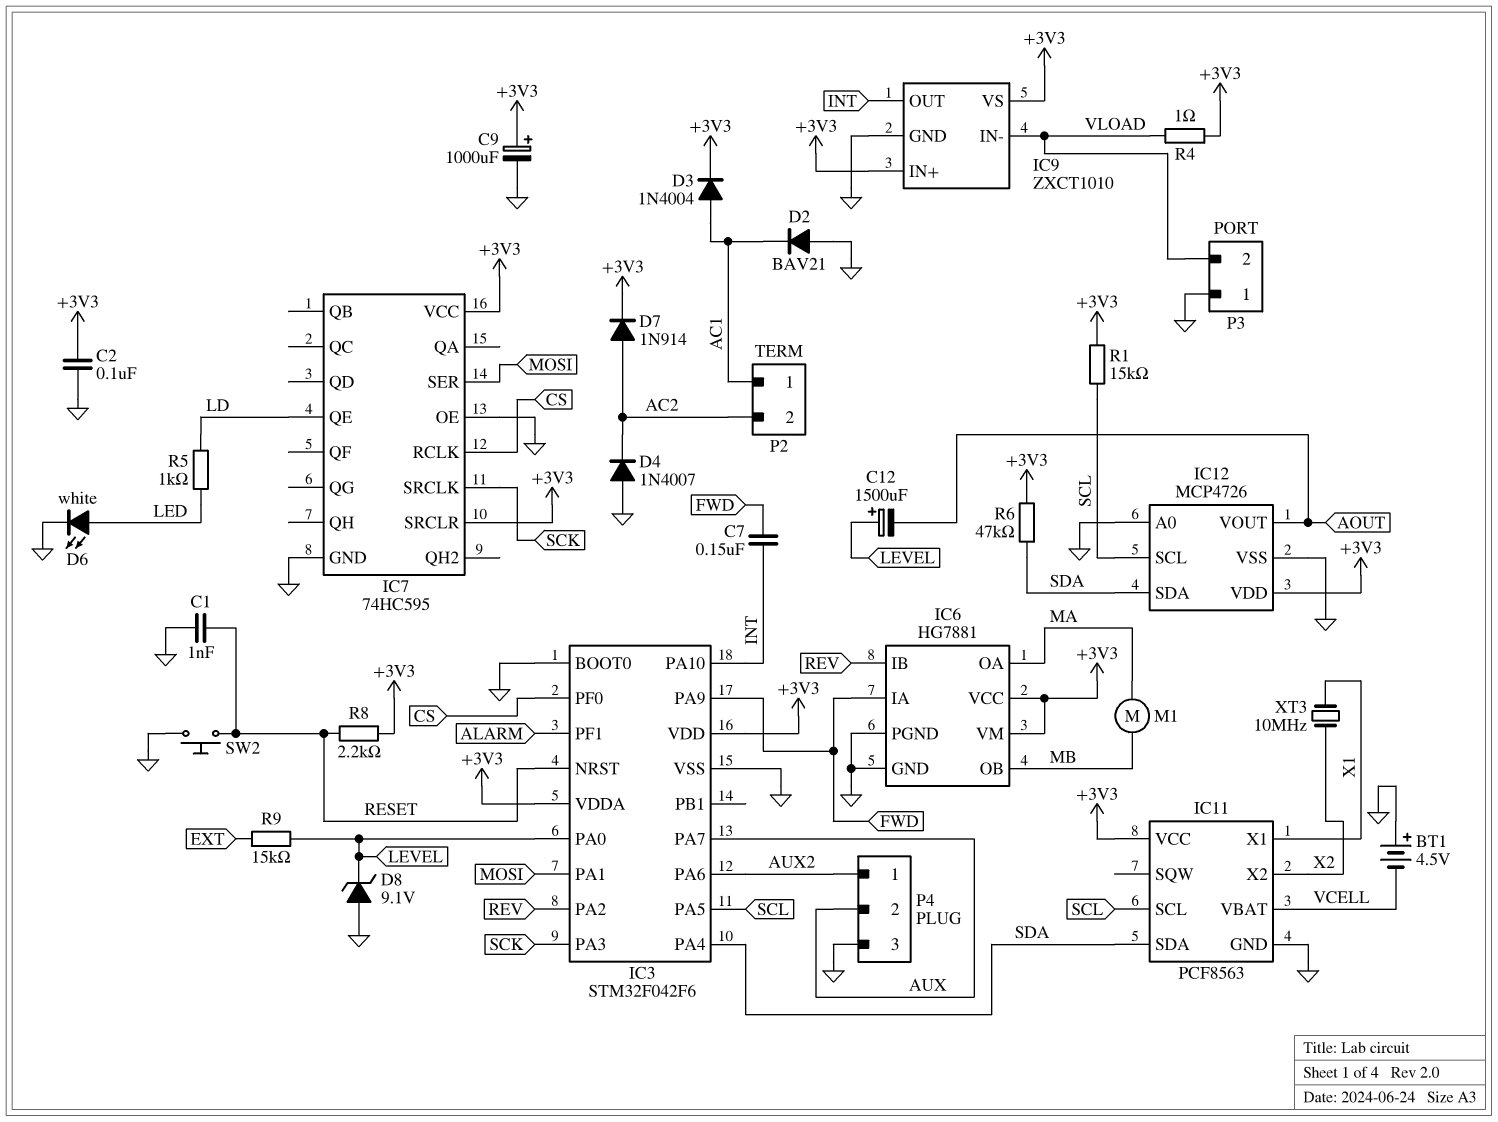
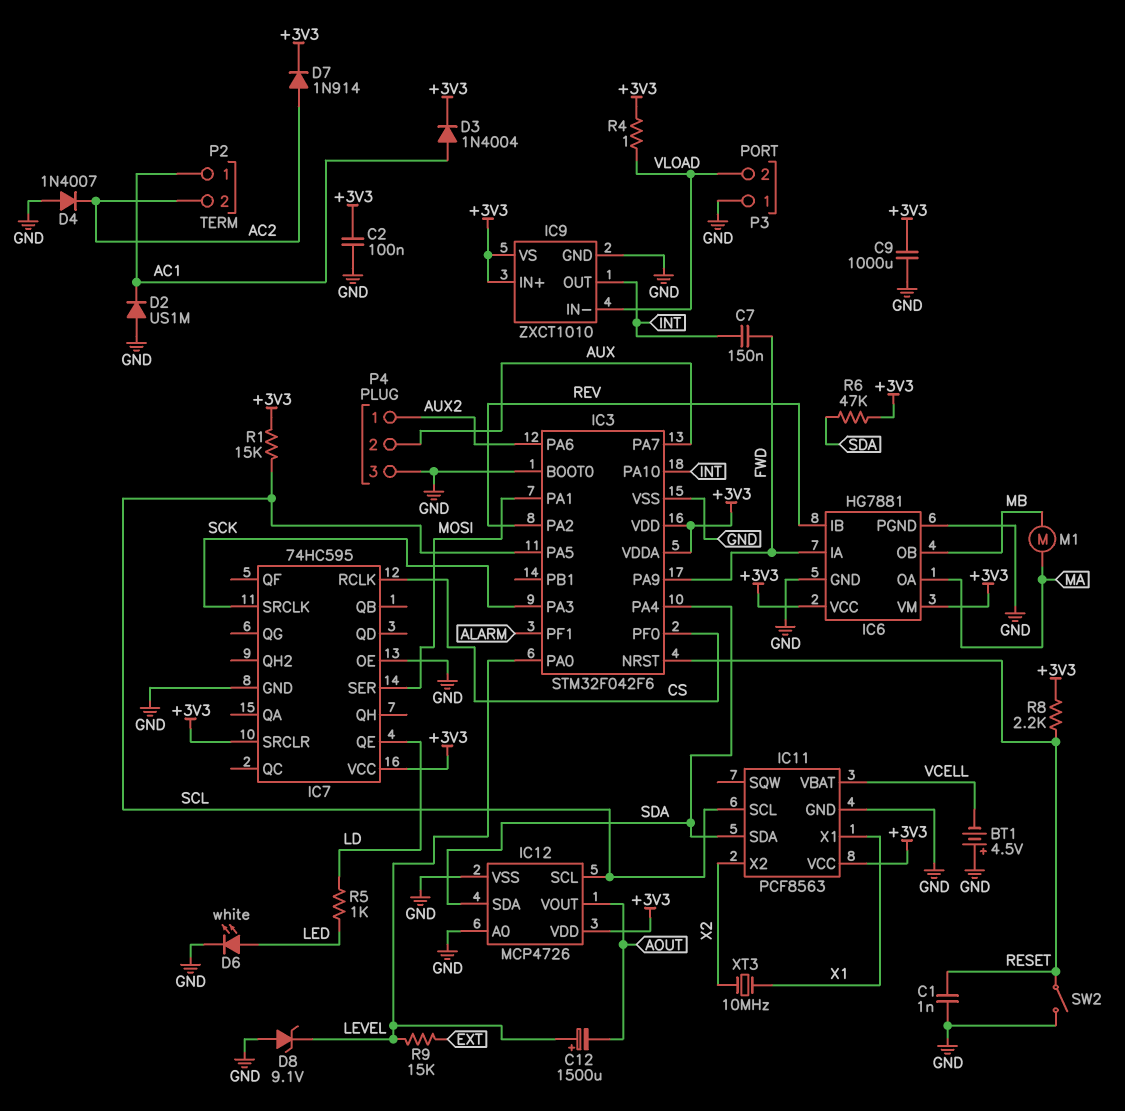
C9: 1000uF (plus +3V3, minus GND) -> 1000uF (+3V3, GND)
D2: diode BAV21 (A GND, K AC1) -> diode US1M (A GND, K AC1)
SW2: button (GND, RESET) -> switch (GND, RESET)

